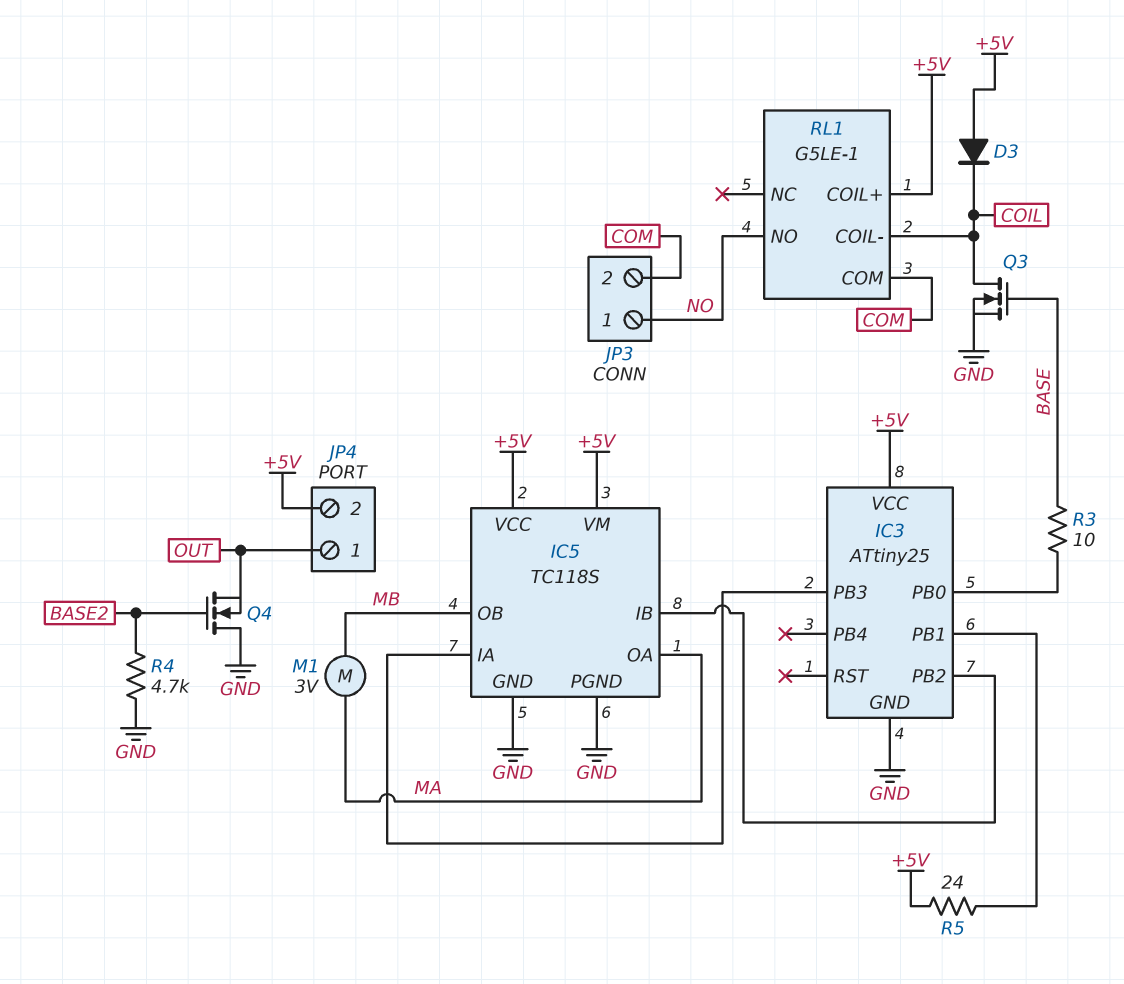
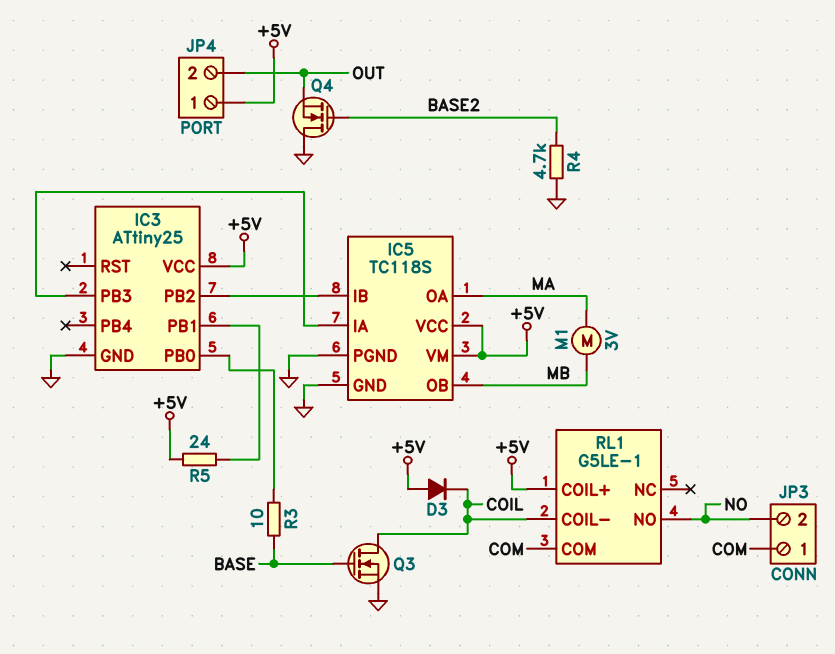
JP3 pin 1: NO -> COM
JP3 pin 2: COM -> NO
JP4 pin 1: OUT -> +5V
JP4 pin 2: +5V -> OUT

